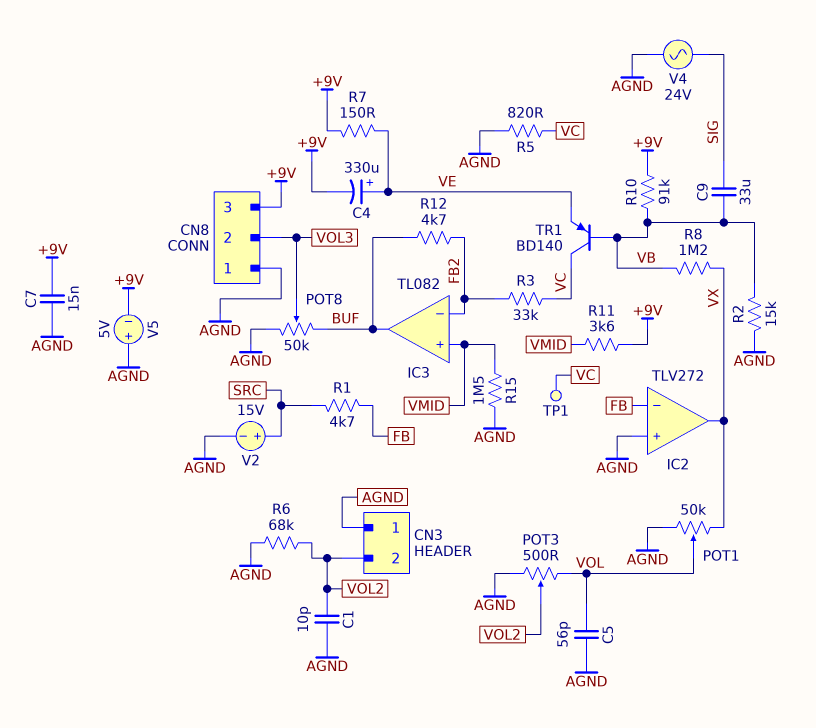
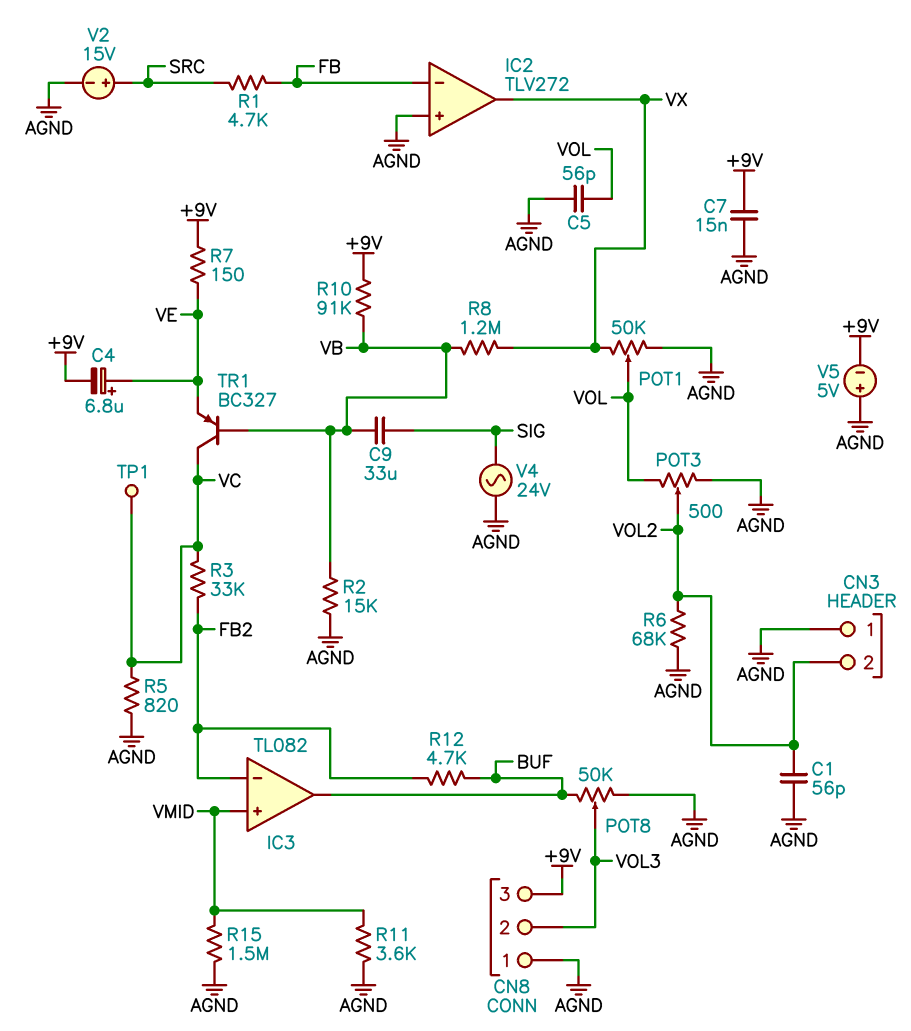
C1: 10pF (AGND, VOL2) -> 56pF (AGND, VOL2)
C4: 330uF (plus VE, minus +9V) -> 6.8uF (plus VE, minus +9V)
R11: 3.6k (+9V, VMID) -> 3.6k (AGND, VMID)
TR1: PNP BD140 (B VB, C VC, E VE) -> PNP BC327 (B VB, C VC, E VE)

